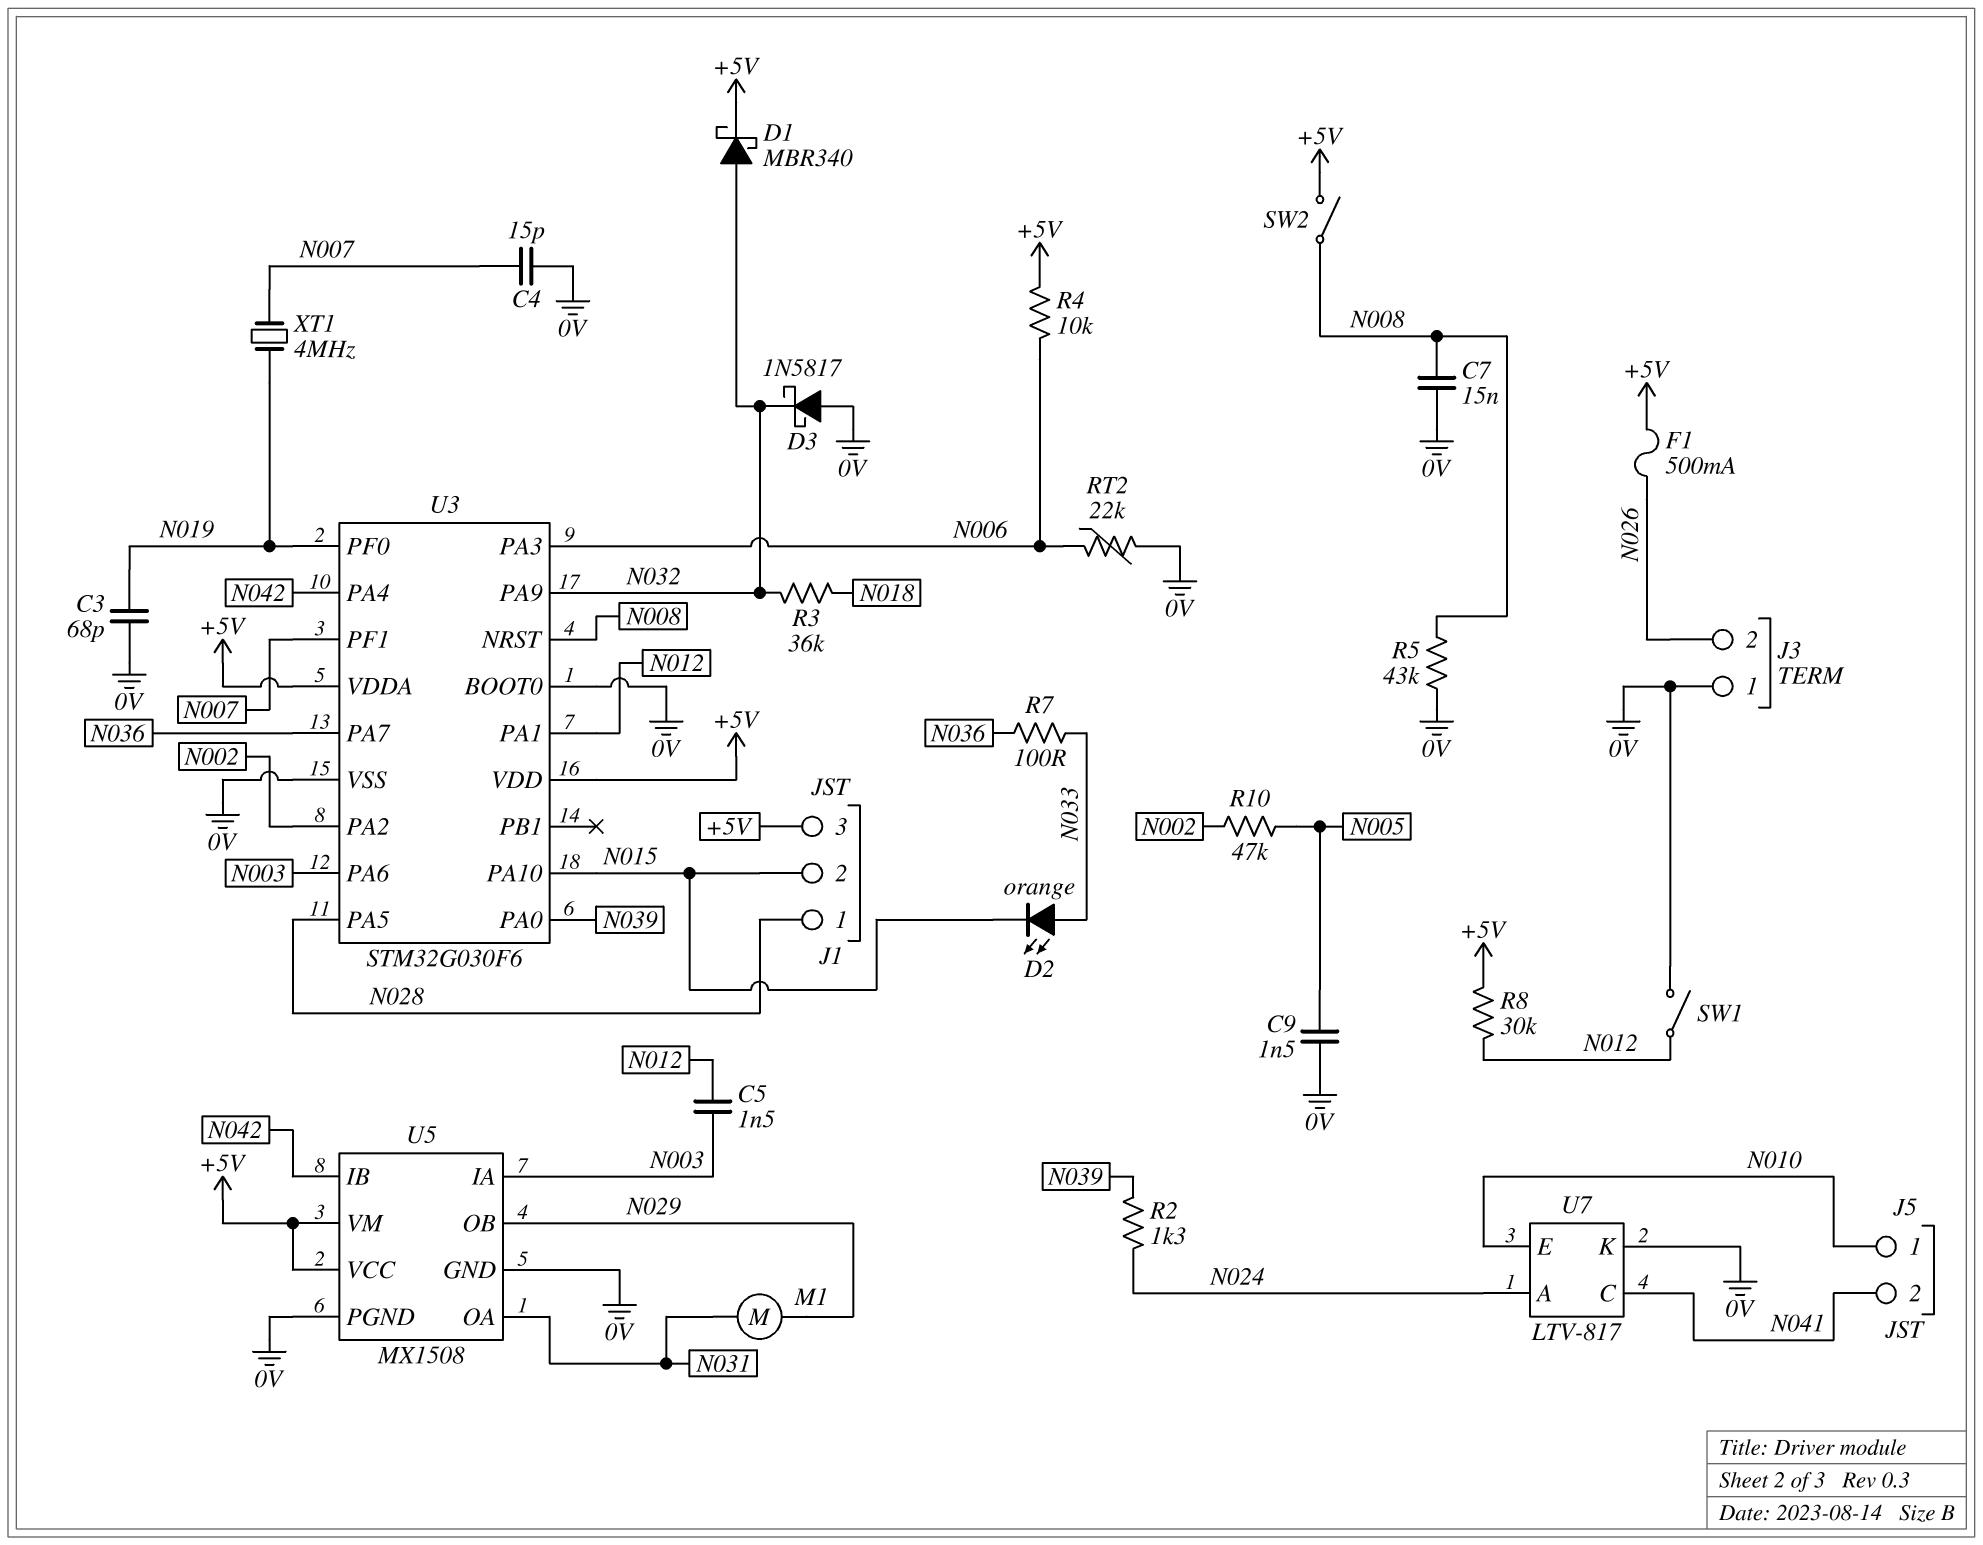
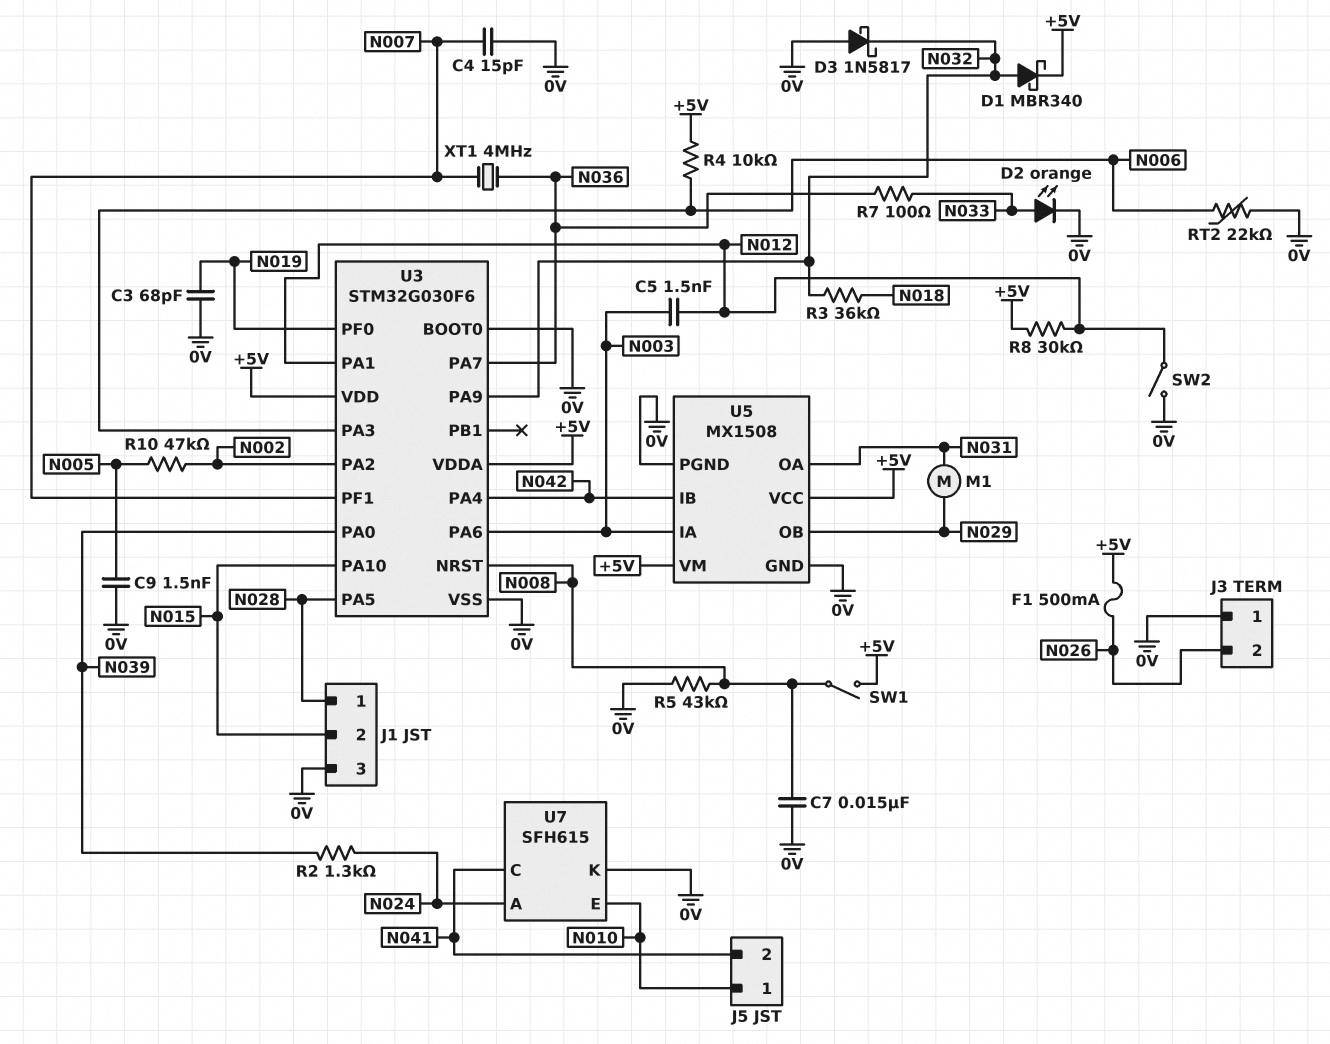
D2: LED orange (A N033, K N015) -> LED orange (A N033, K 0V)
J1 pin 3: +5V -> 0V
SW1: switch (0V, N012) -> switch (+5V, N008)
SW2: switch (+5V, N008) -> switch (0V, N012)
U7: LTV-817 -> SFH615
XT1: 4MHz (N007, N019) -> 4MHz (N007, N036)

